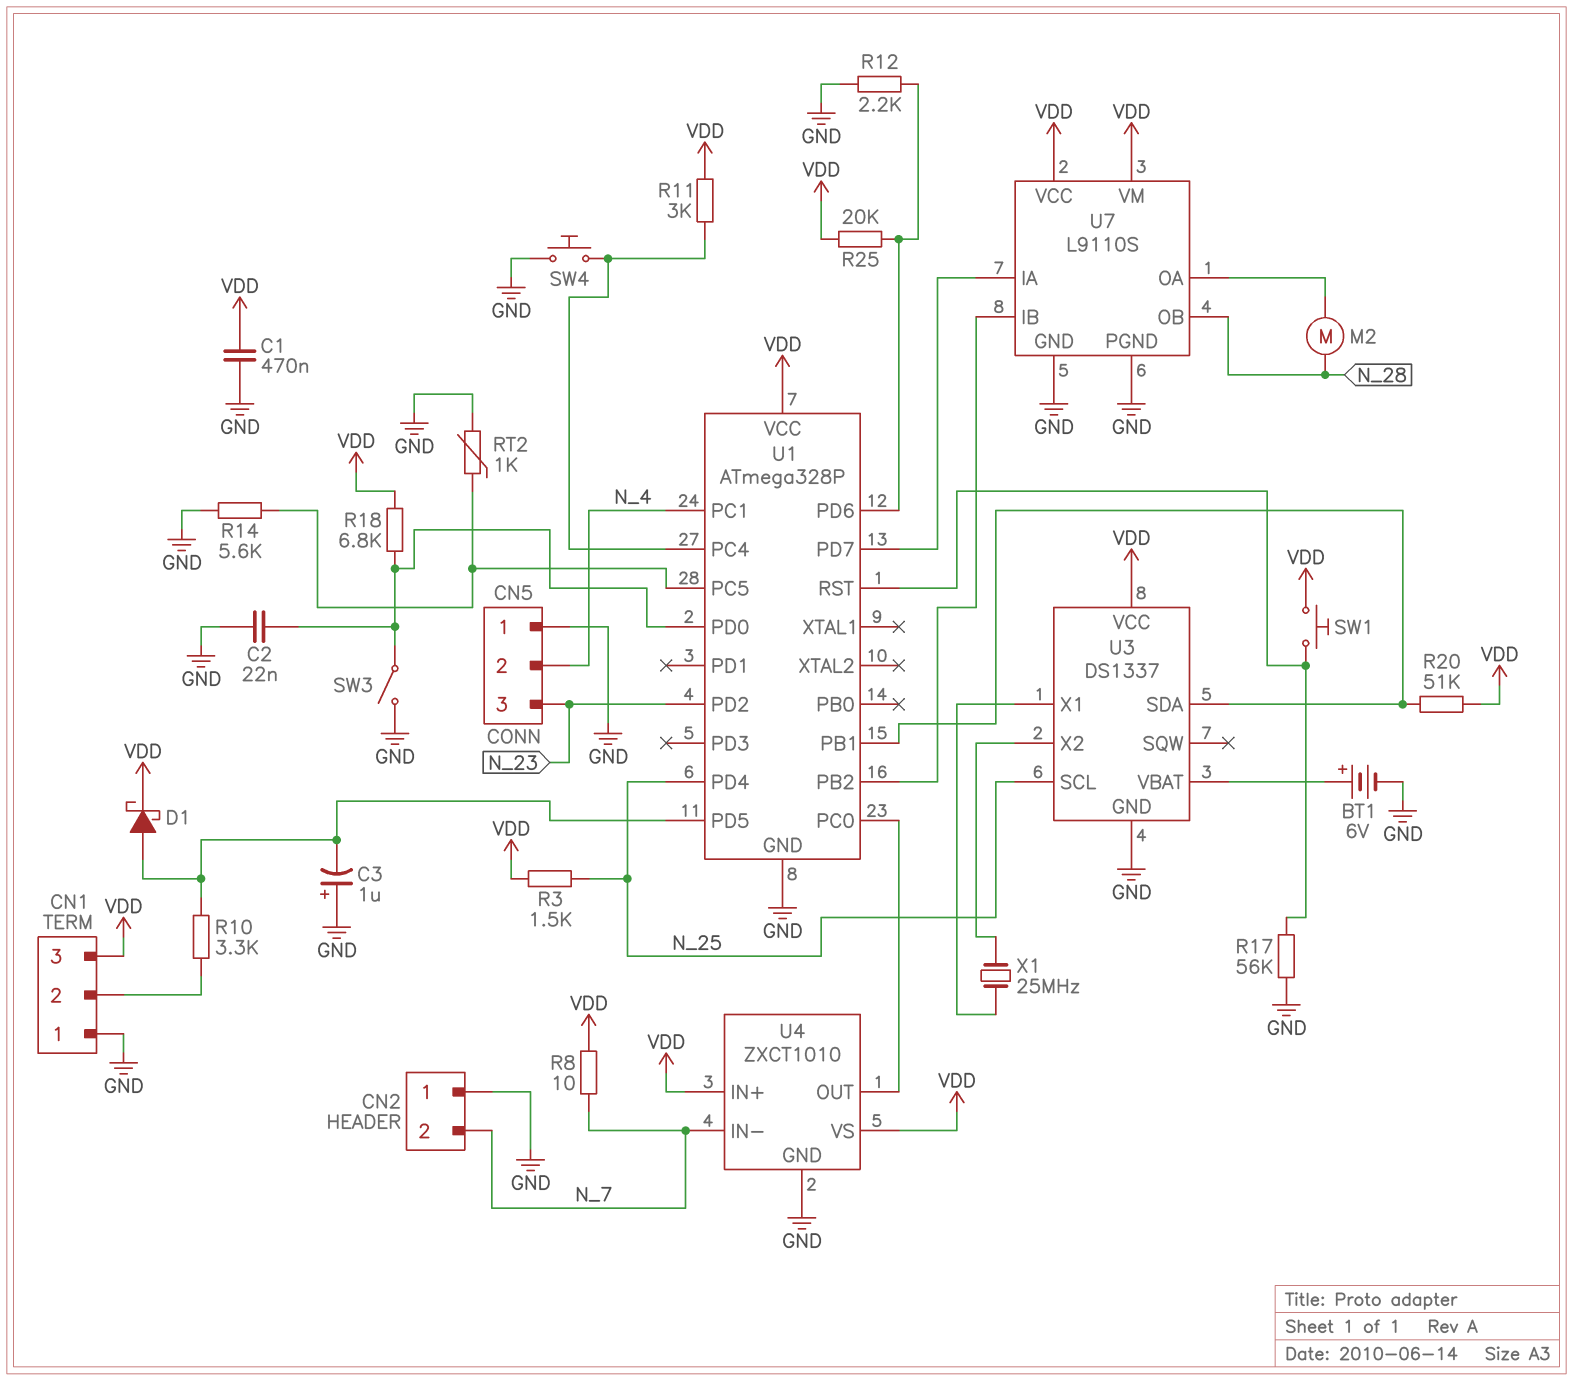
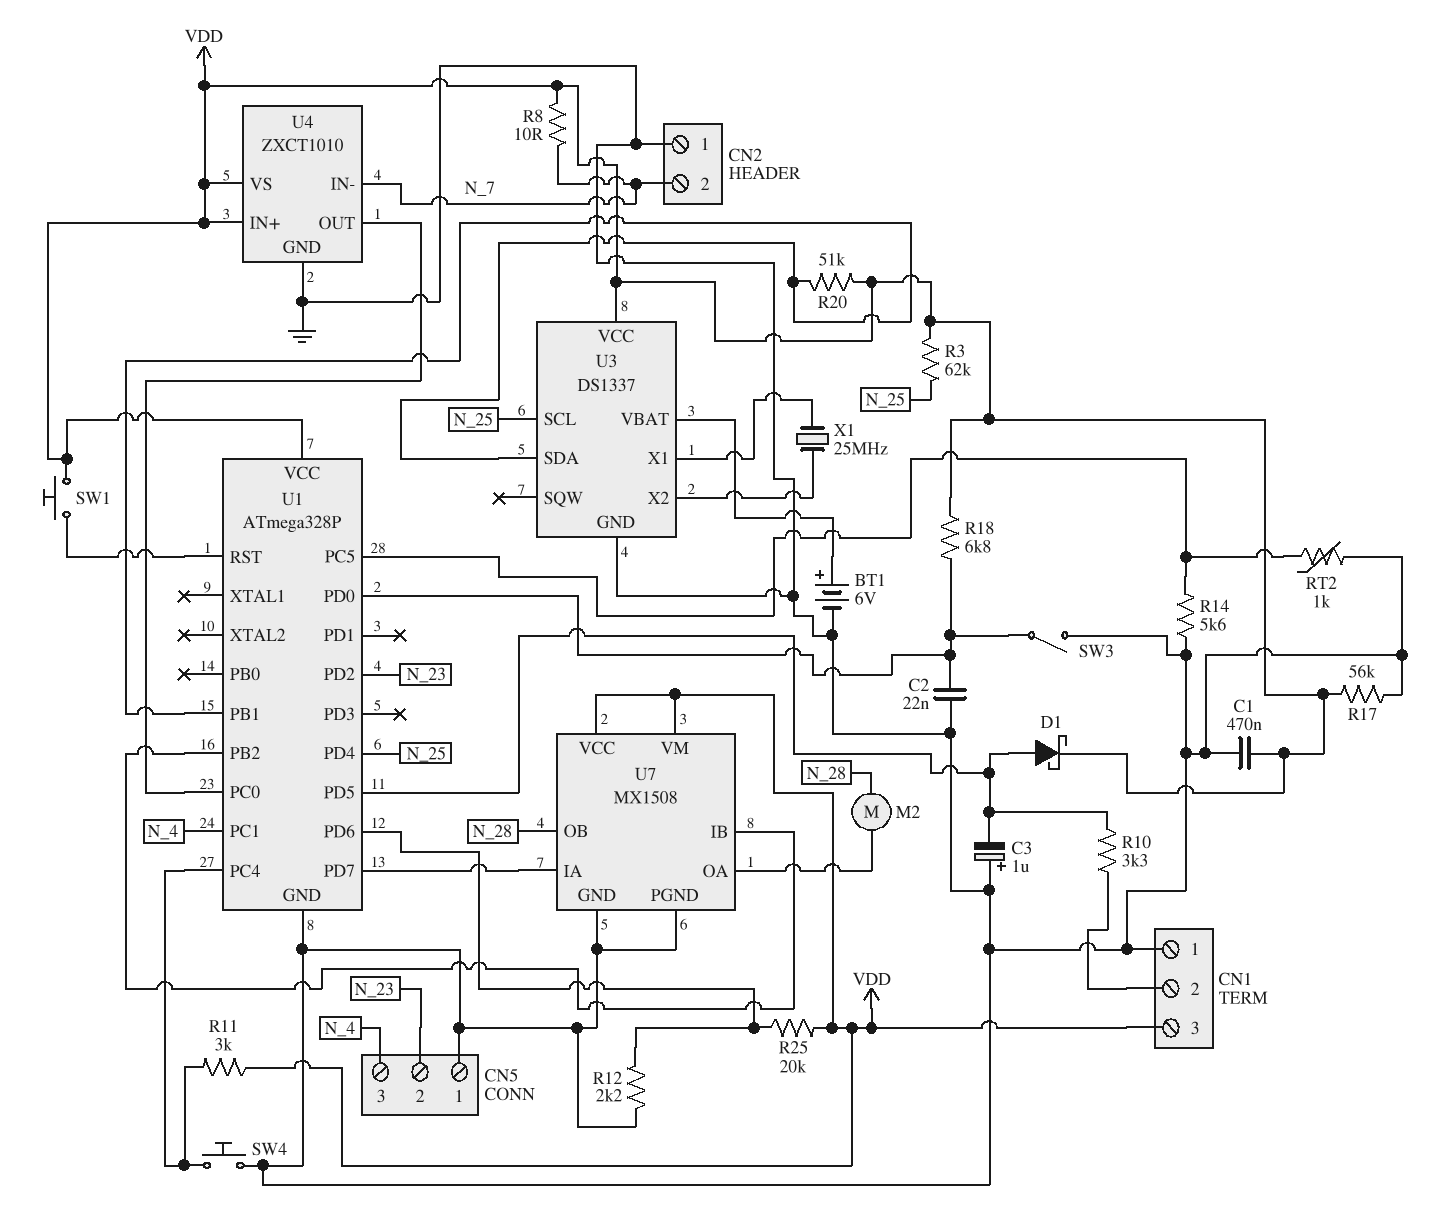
CN5 pin 2: N_4 -> N_23
CN5 pin 3: N_23 -> N_4
R3: 1.5k (N_25, VDD) -> 62k (N_25, VDD)
R17: 56k (GND, U1/RST) -> 56k (GND, VDD)
U7: L9110S -> MX1508

